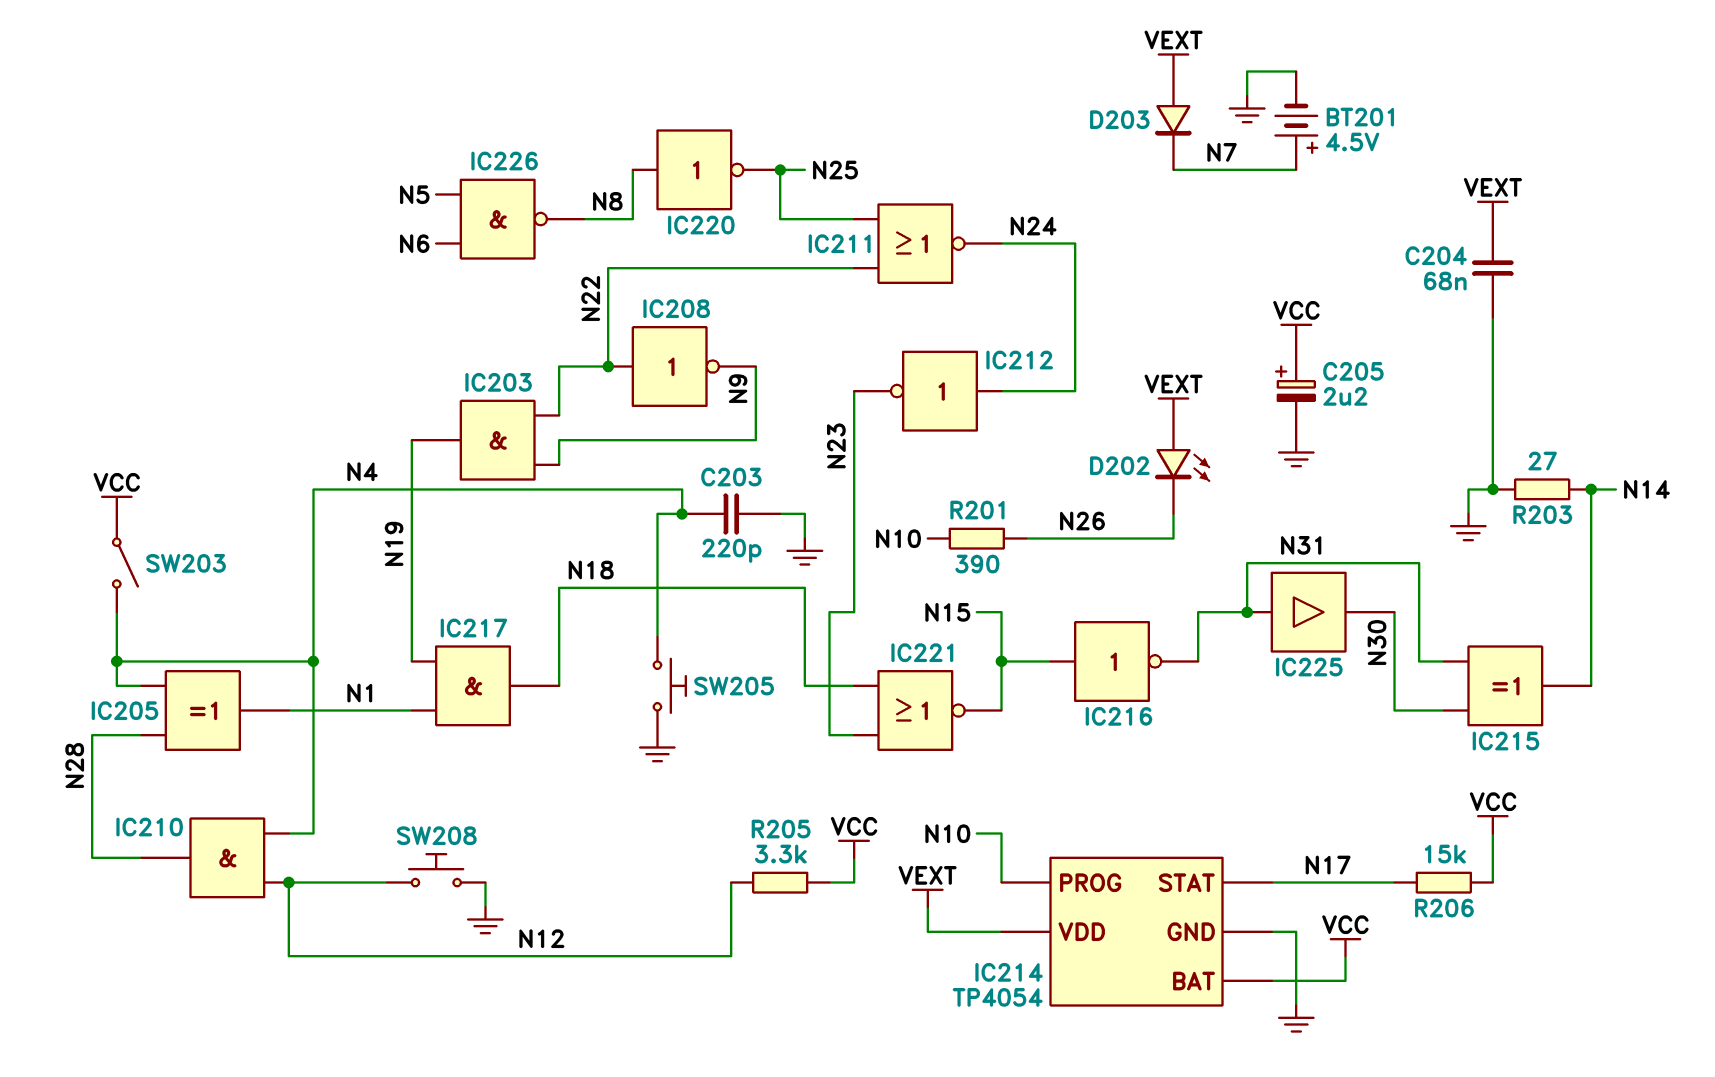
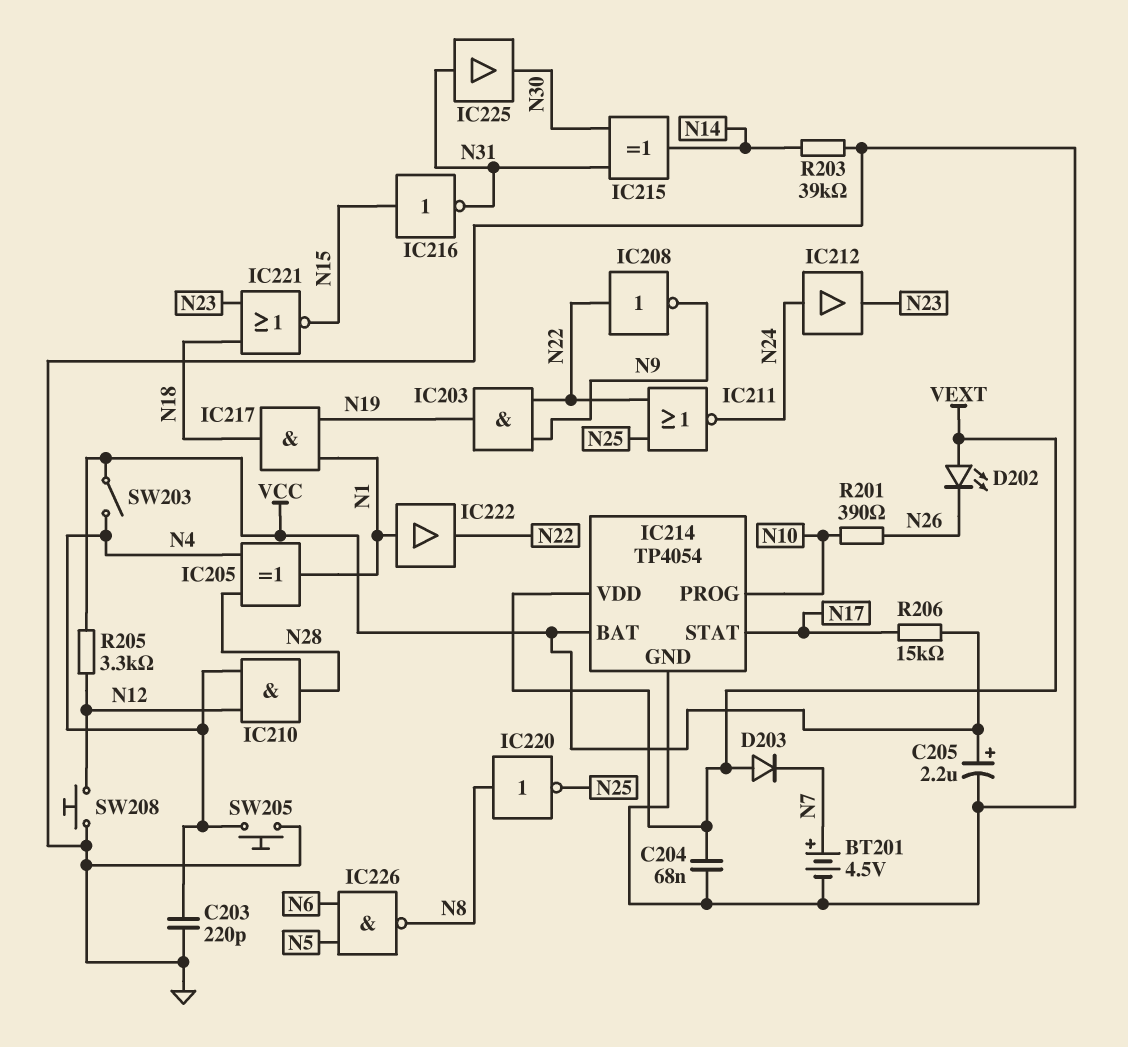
IC212: NOT (in N24, out N23) -> buffer (in N24, out N23)
IC222: none -> buffer (in N1, out N22)
R203: 27 (GND, N14) -> 39k (GND, N14)

